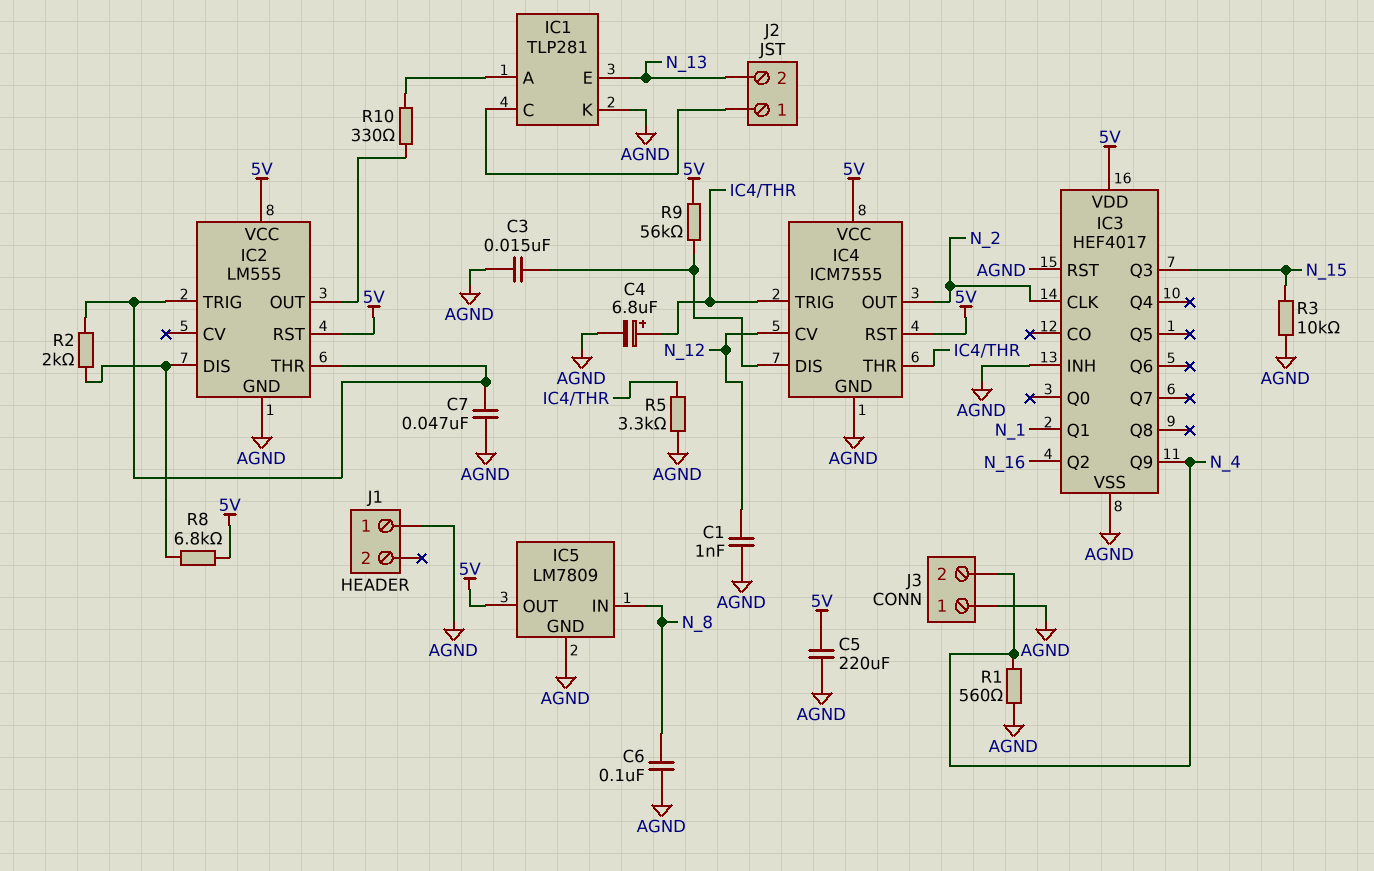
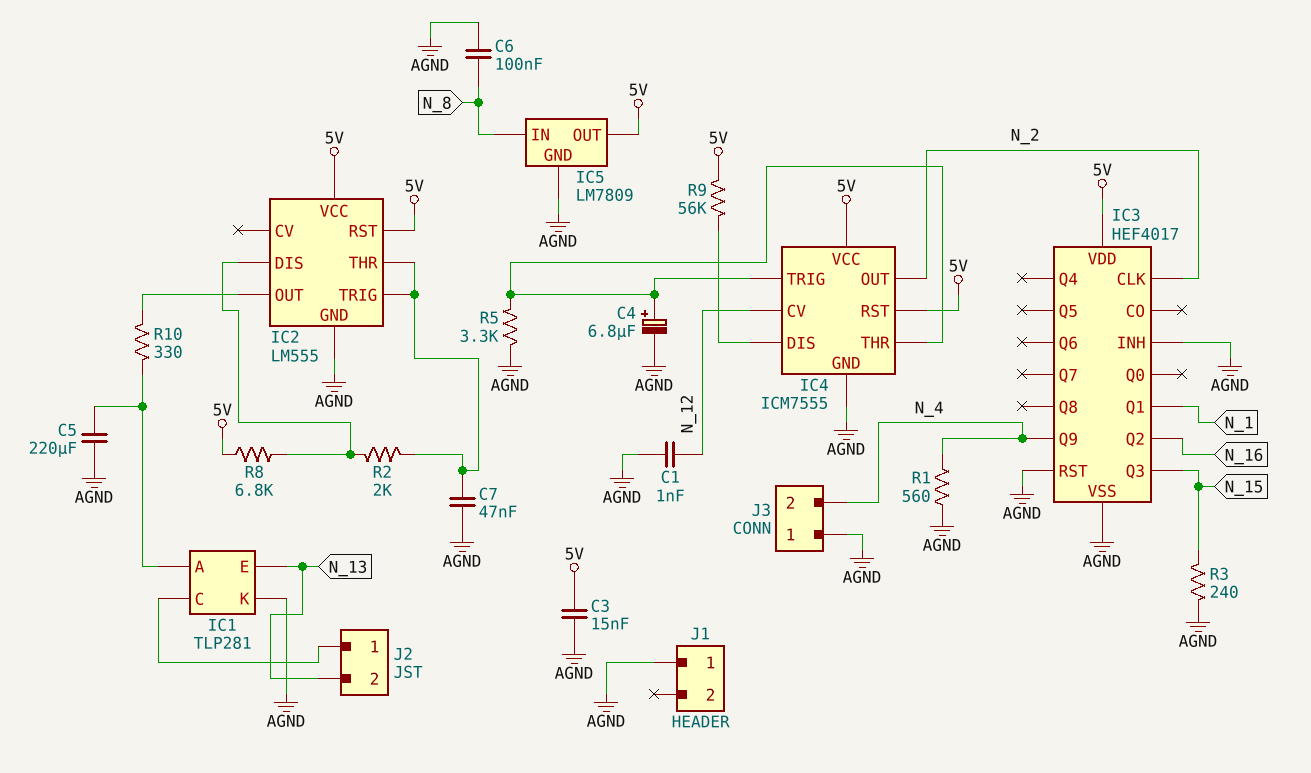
C3: 15nF (AGND, IC4/DIS) -> 15nF (5V, AGND)
C5: 220uF (5V, AGND) -> 220uF (AGND, IC1/A)
R3: 10k (AGND, N_15) -> 240 (AGND, N_15)

